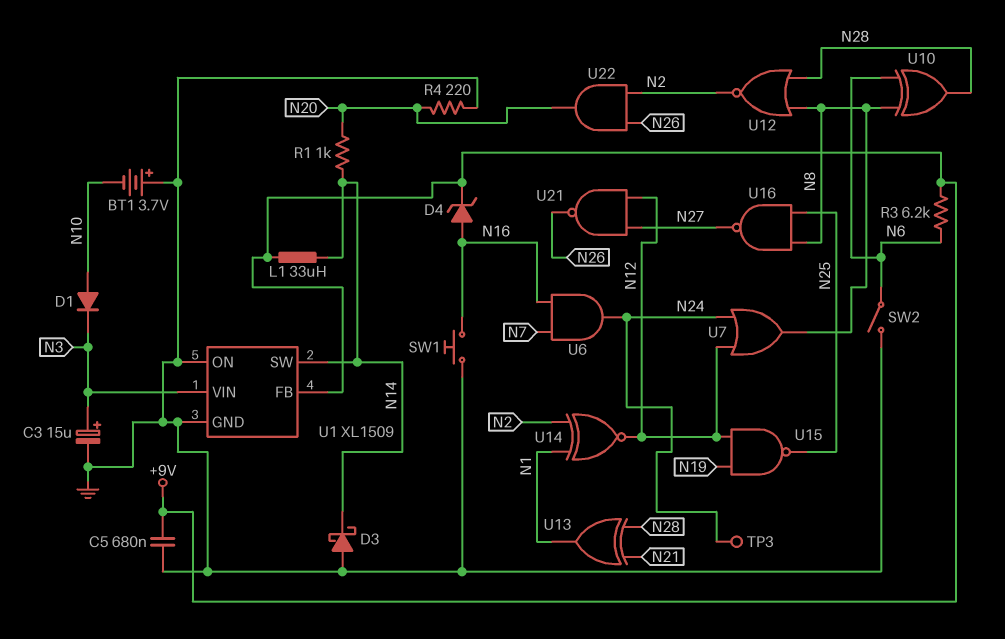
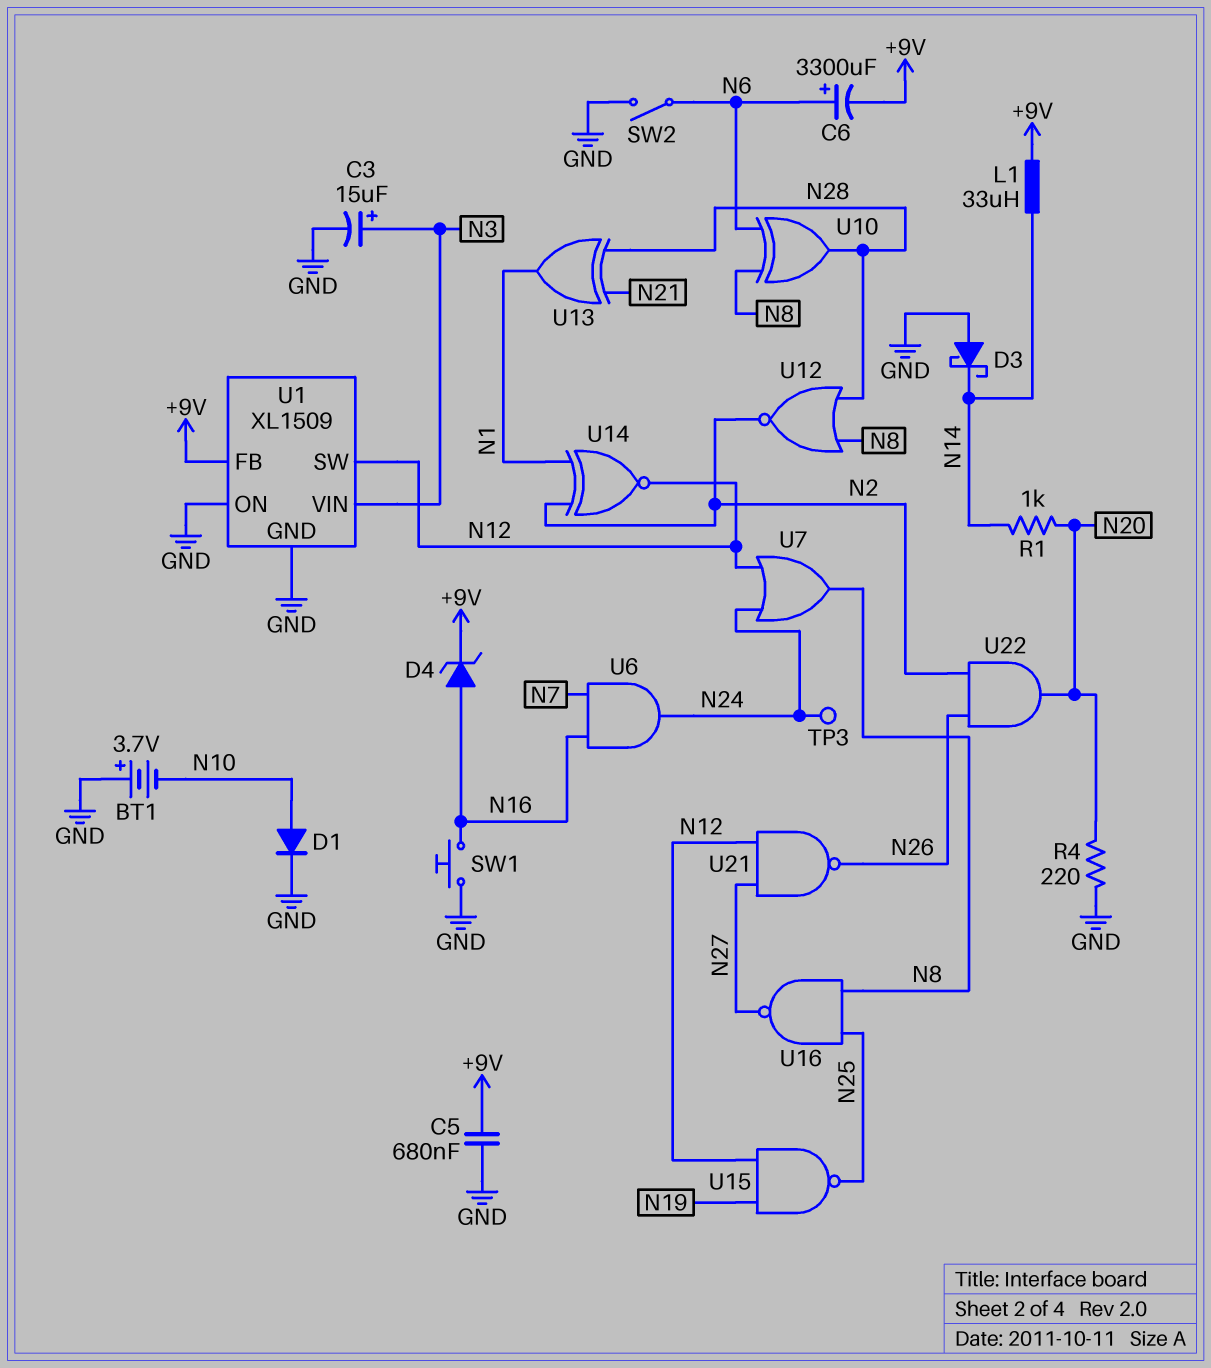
C6: none -> 3300uF (plus N6, minus +9V)
D1: diode (A N10, K N3) -> diode (A N10, K GND)
R3: 6.2k (+9V, N6) -> none
U1 pin SW: N14 -> N12

